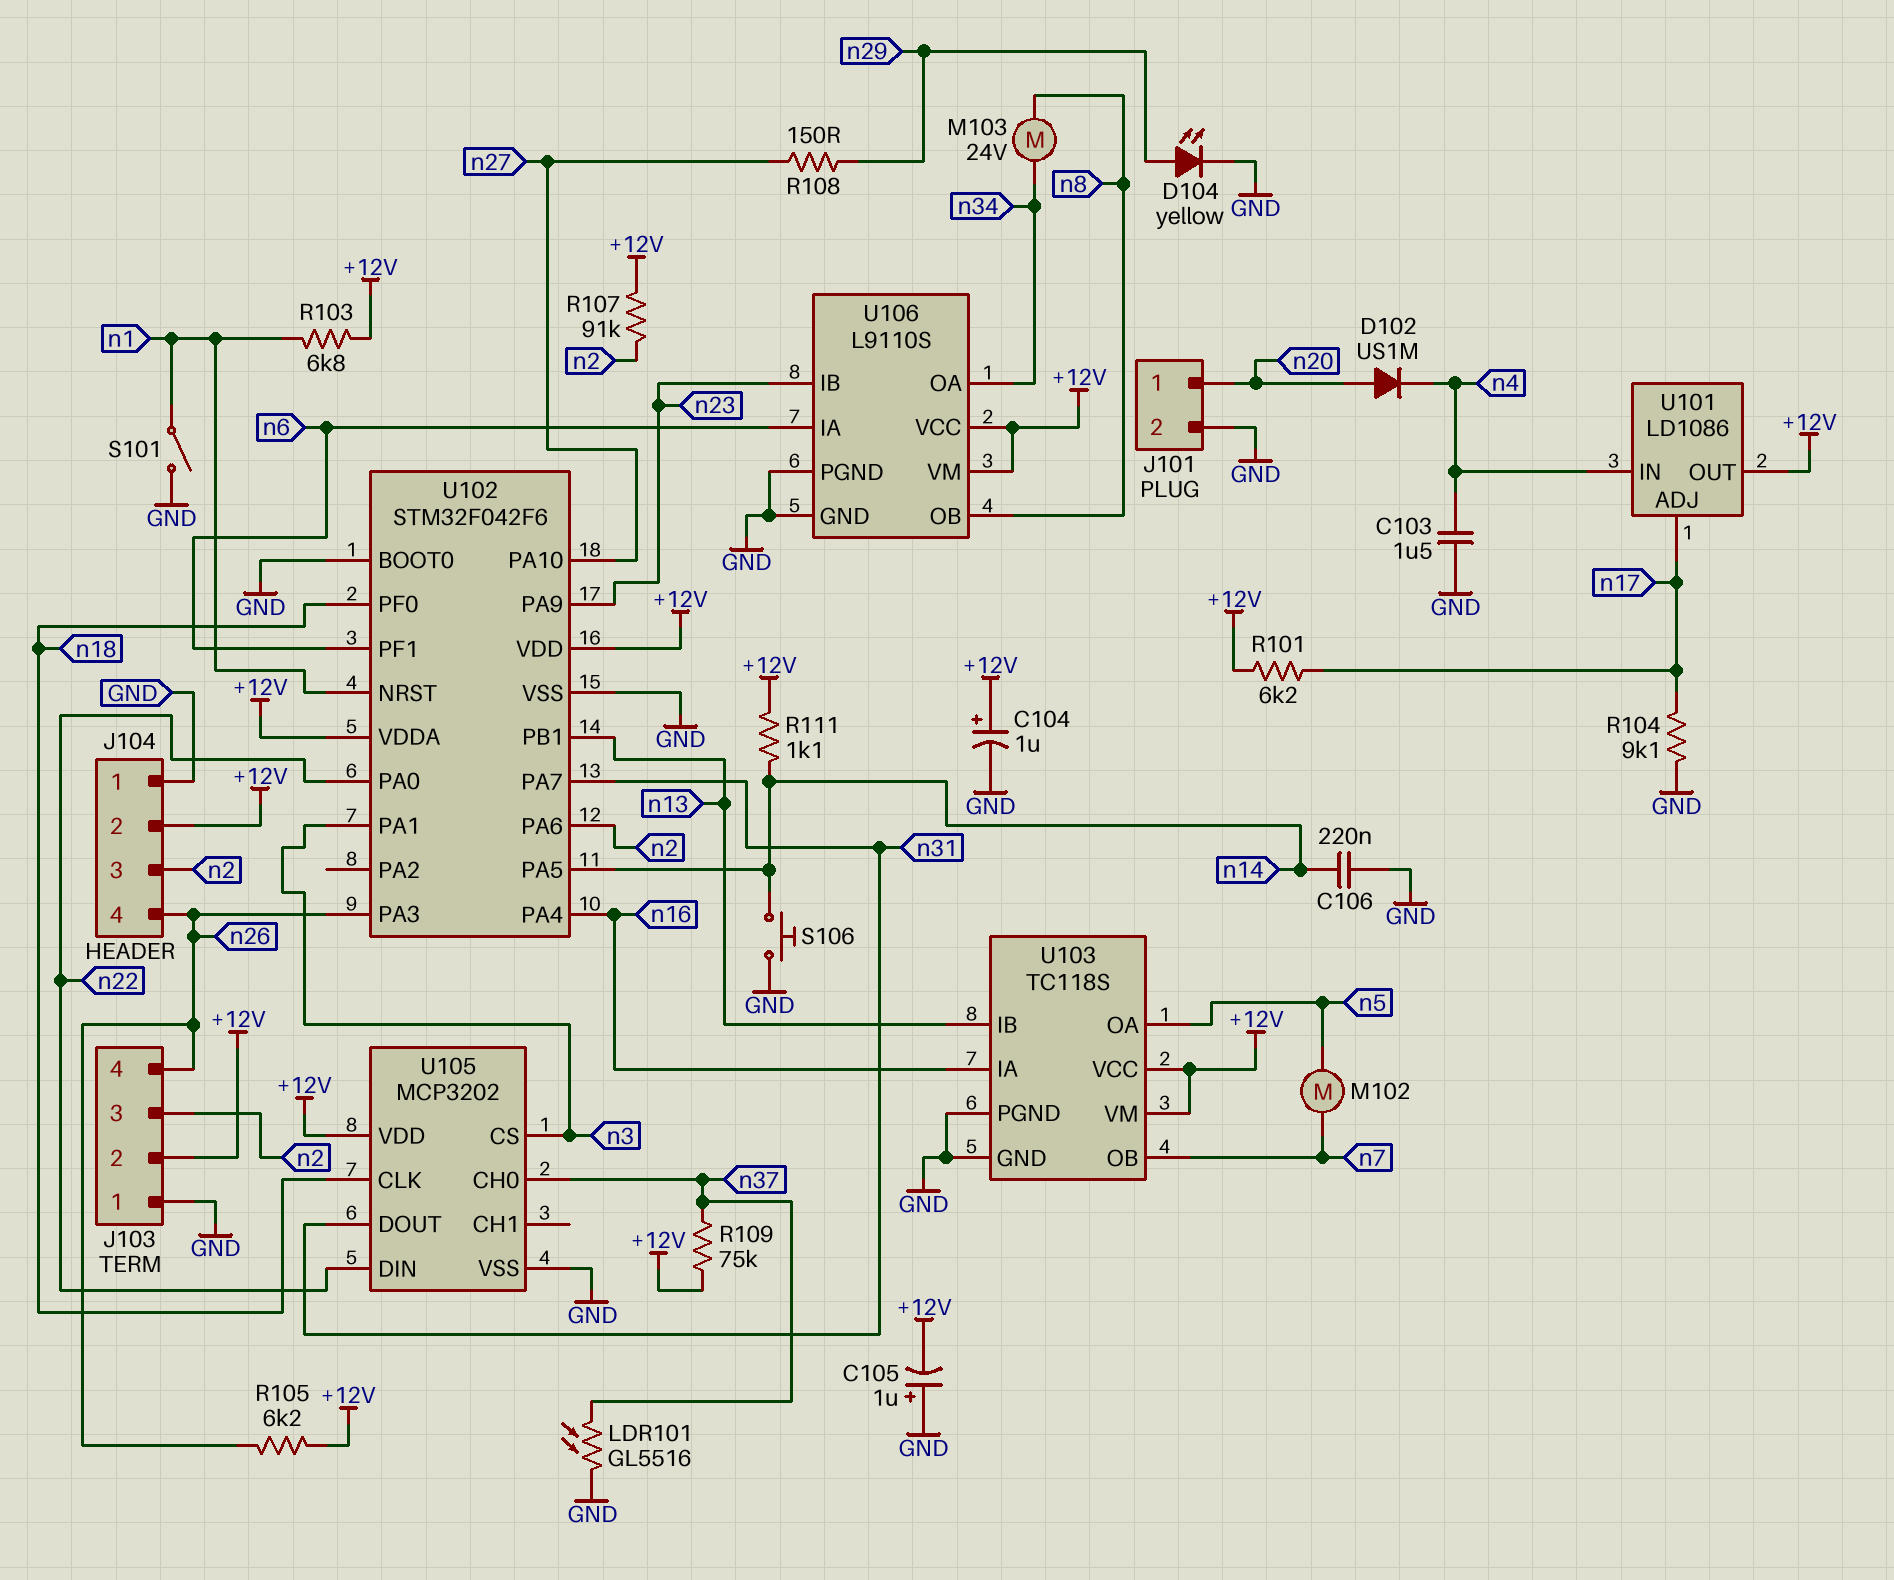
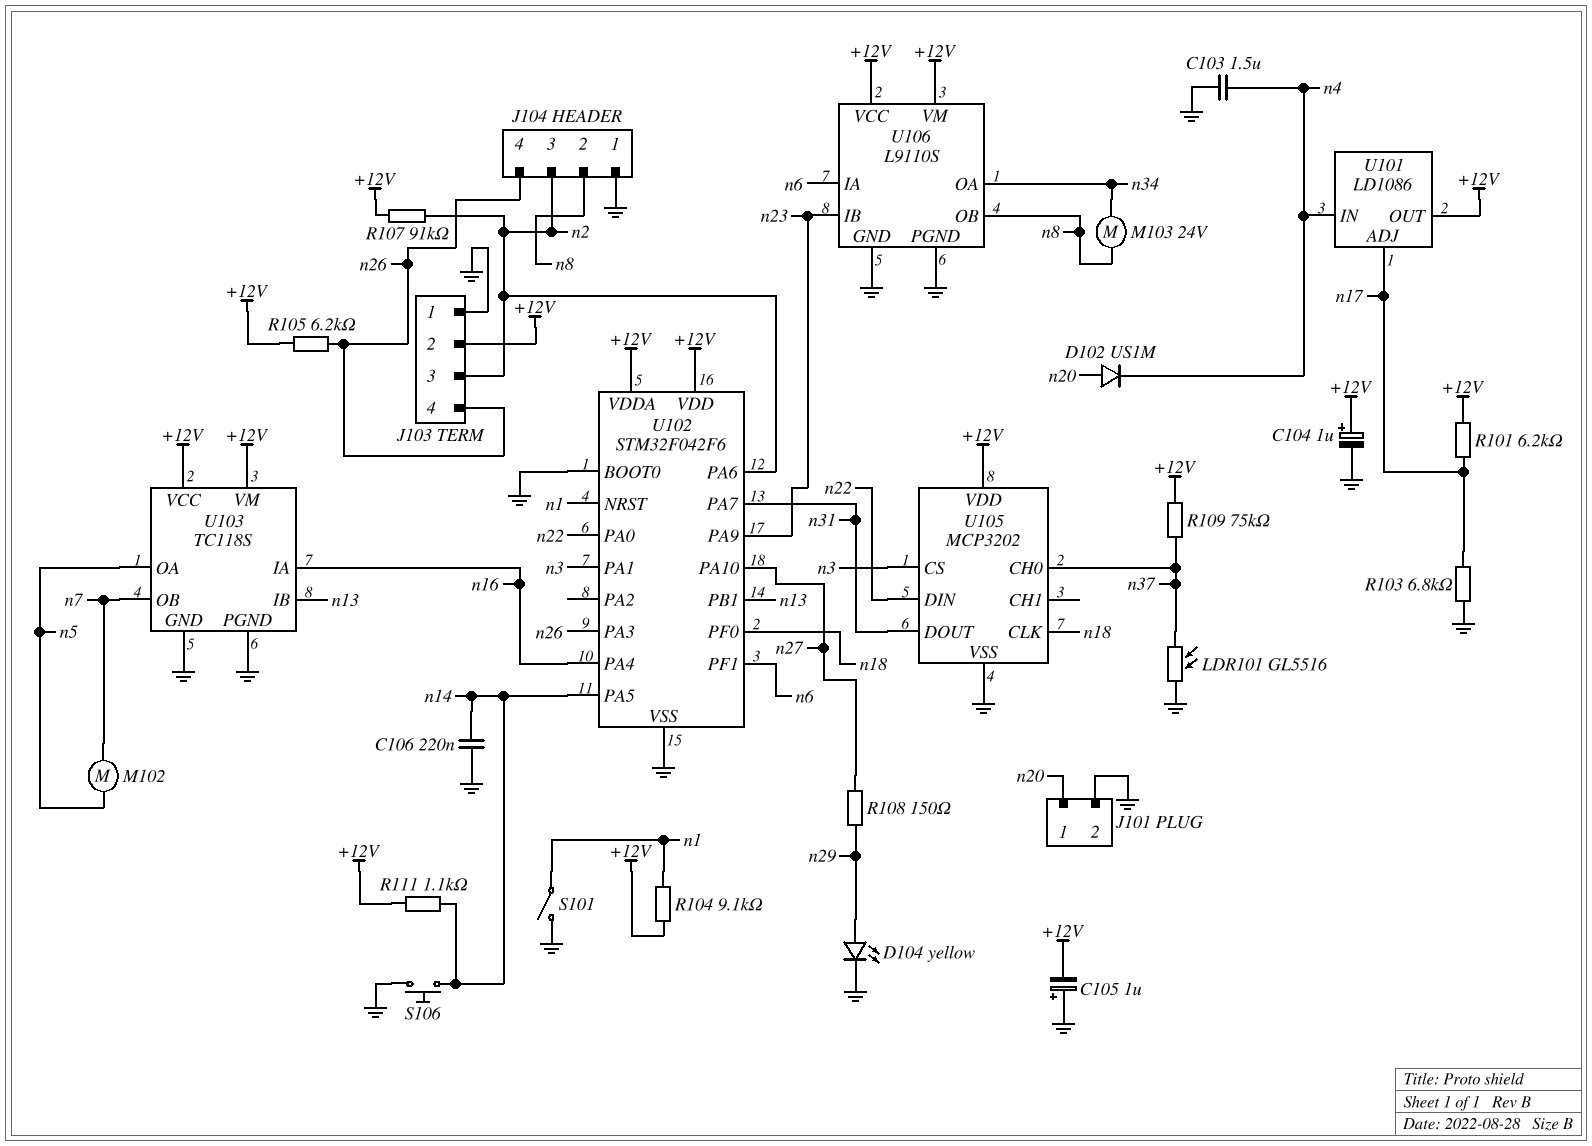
J104 pin 2: +12V -> n8
R103: 6.8k (+12V, n1) -> 6.8k (GND, n17)
R104: 9.1k (GND, n17) -> 9.1k (+12V, n1)

